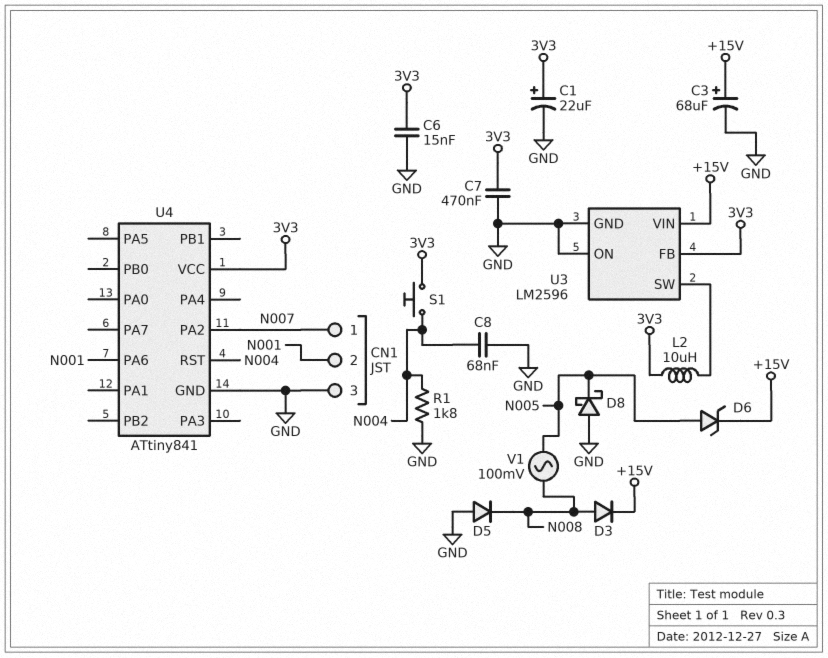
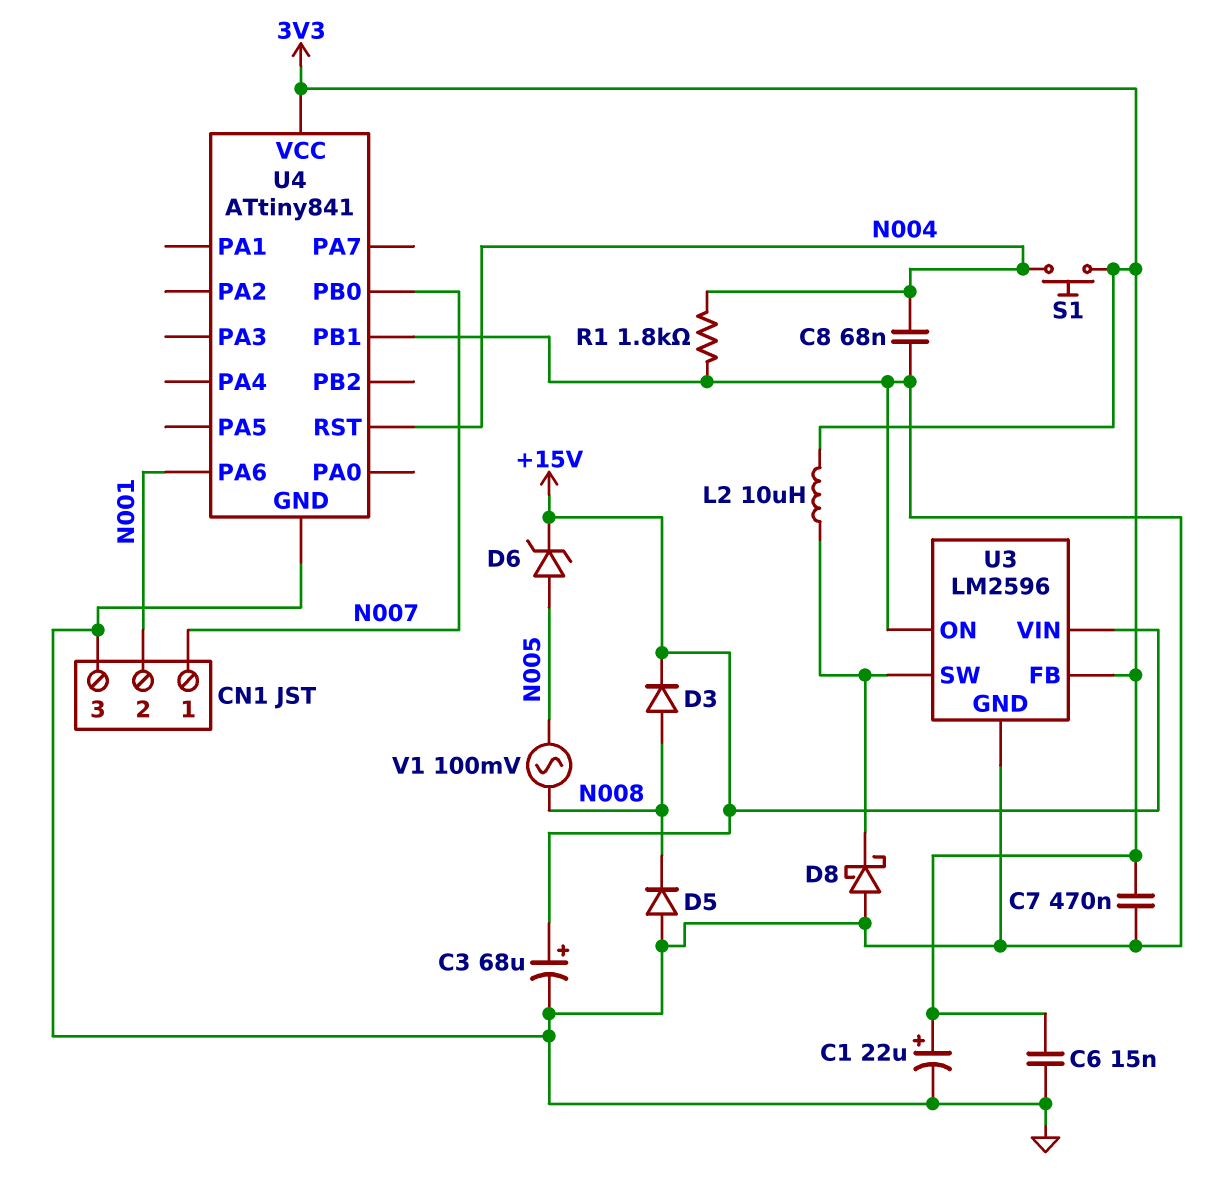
D8: schottky (A GND, K N005) -> schottky (A GND, K U3/SW)
U4 pin PA2: N007 -> none
U4 pin PB0: none -> N007
U4 pin PB1: none -> GND

